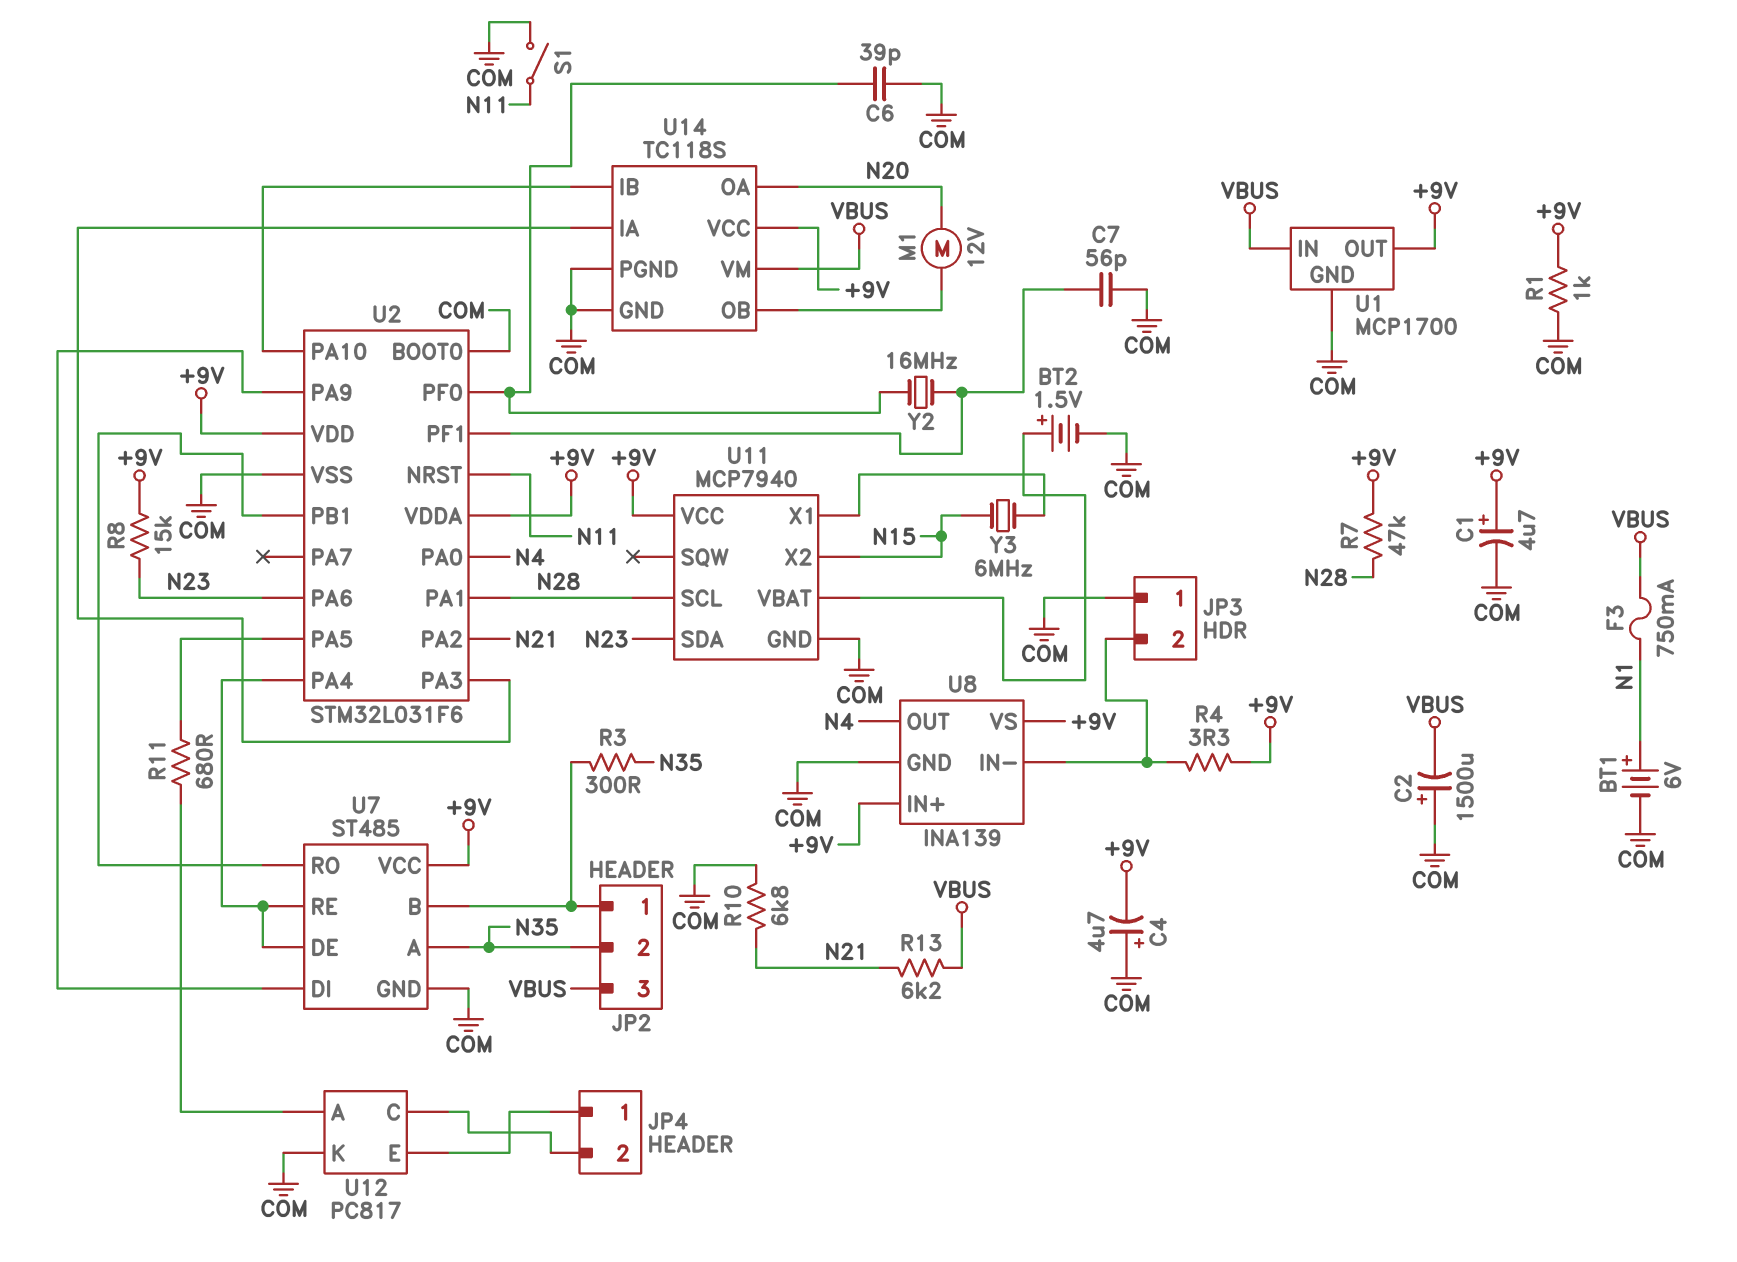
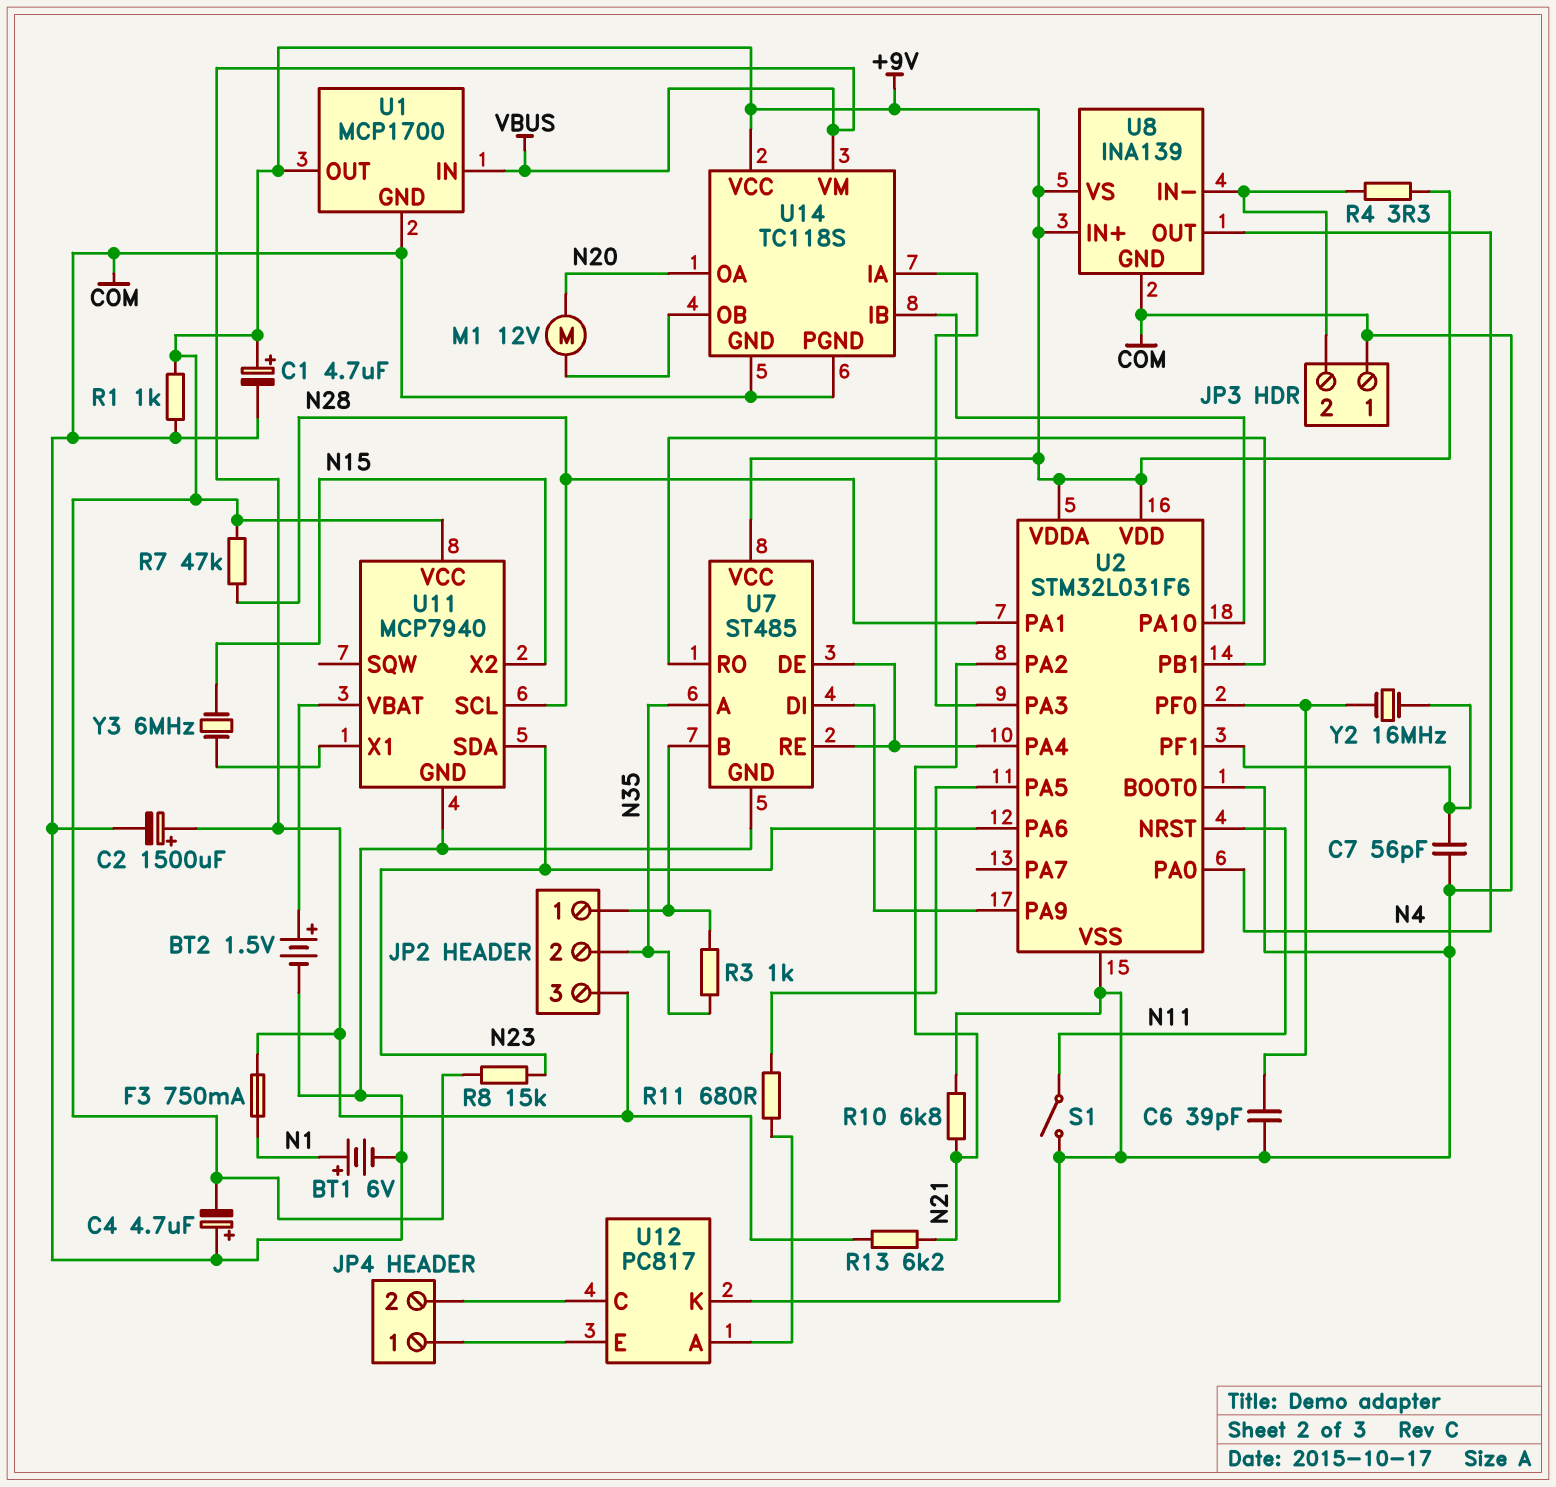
C2: 1500uF (plus COM, minus VBUS) -> 1500uF (plus VBUS, minus COM)
R3: 300 (JP2/1, N35) -> 1k (JP2/1, N35)

